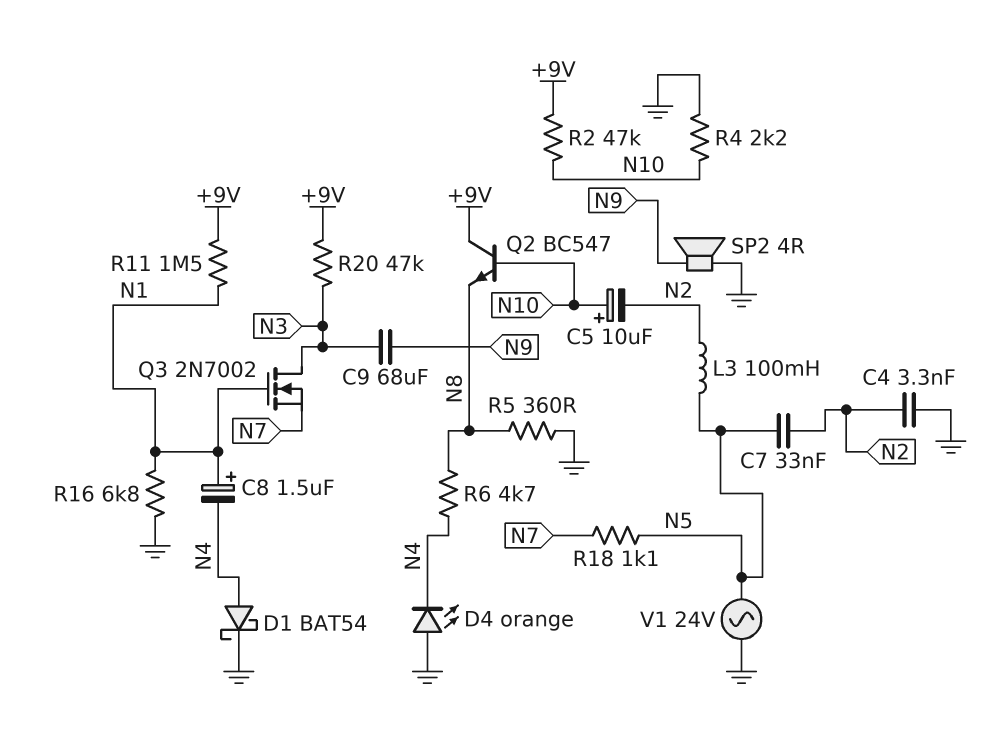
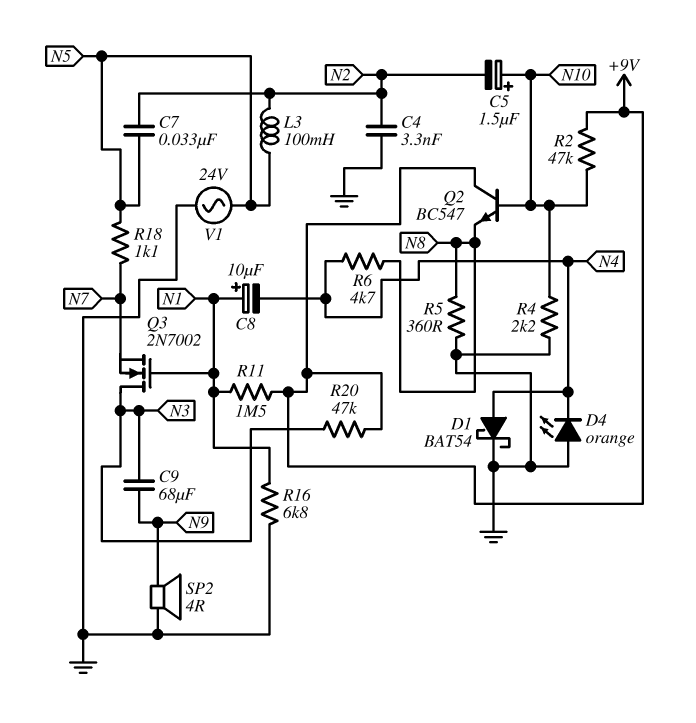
C5: 10uF (plus N10, minus N2) -> 1.5uF (plus N10, minus N2)
C8: 1.5uF (plus N1, minus N4) -> 10uF (plus N1, minus N4)

